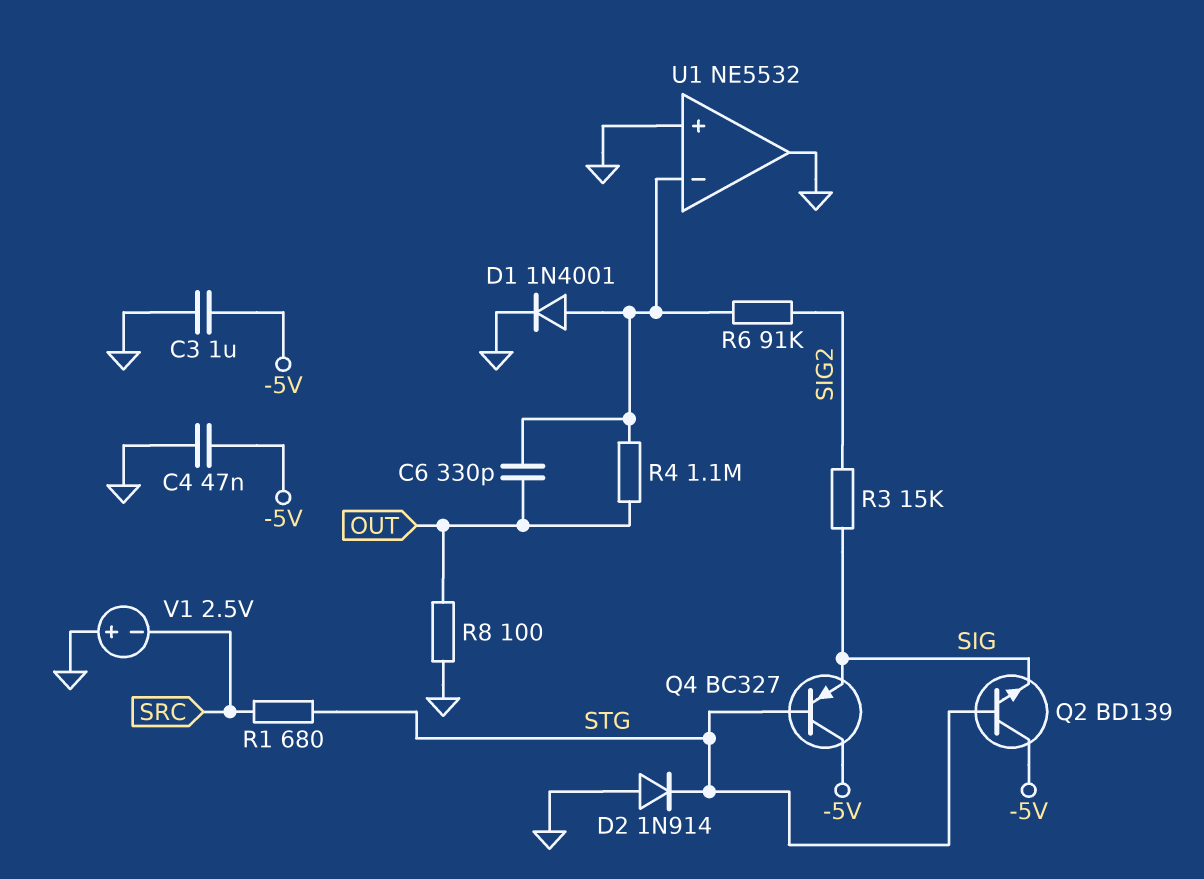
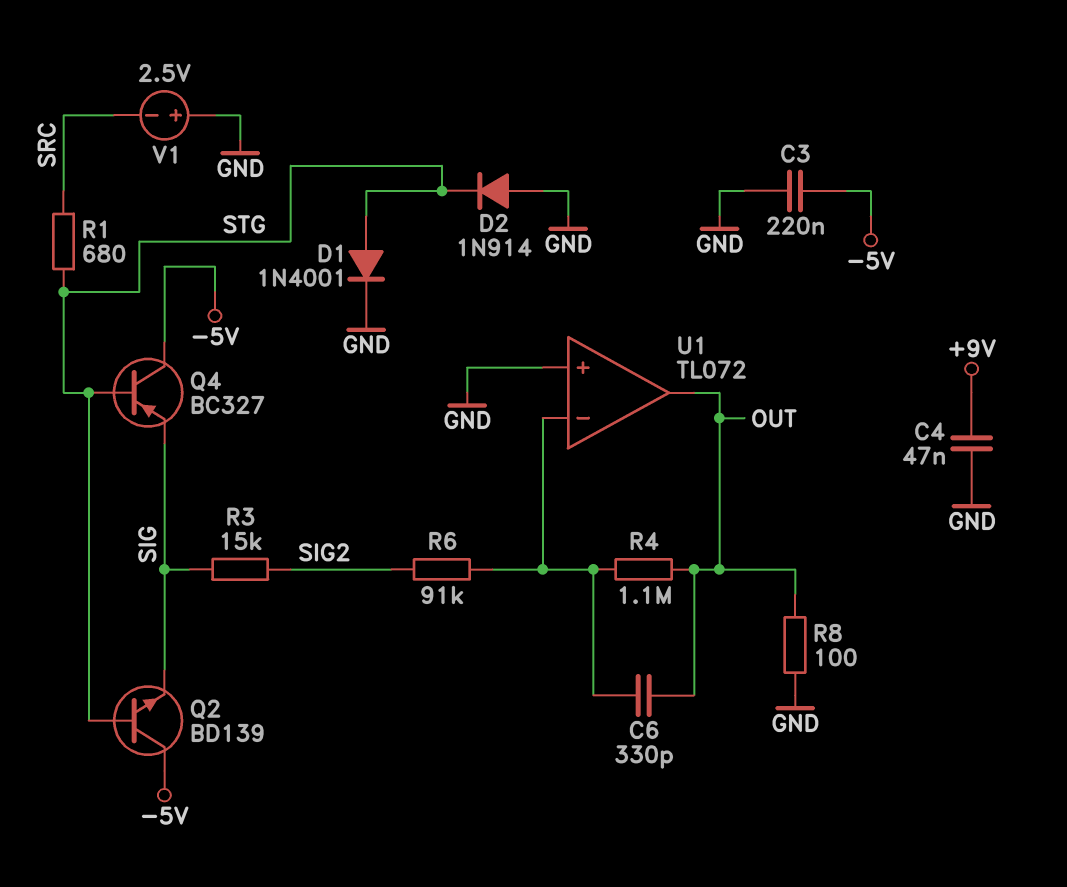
C3: 1uF (-5V, GND) -> 220nF (-5V, GND)
C4: 47nF (-5V, GND) -> 47nF (+9V, GND)
D1: diode 1N4001 (A U1/in-, K GND) -> diode 1N4001 (A STG, K GND)
U1: NE5532 -> TL072
U1 pin out: GND -> OUT

